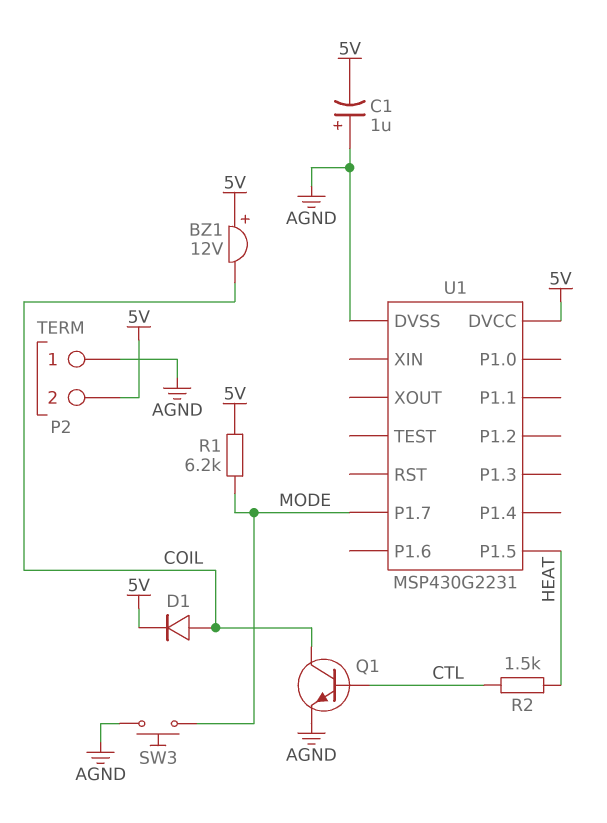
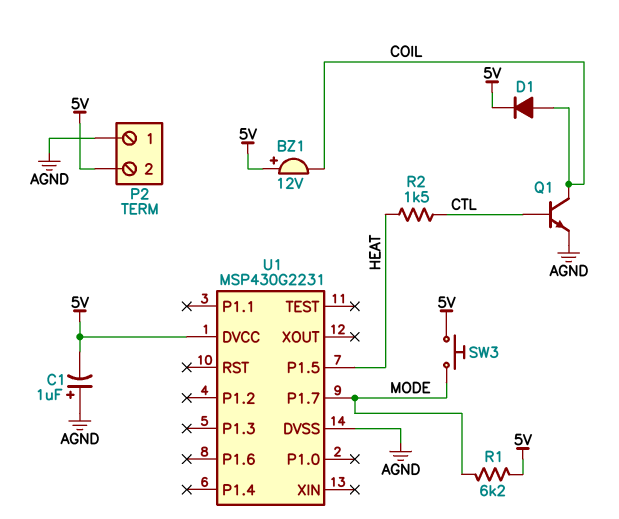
SW3: button (AGND, MODE) -> button (5V, MODE)

